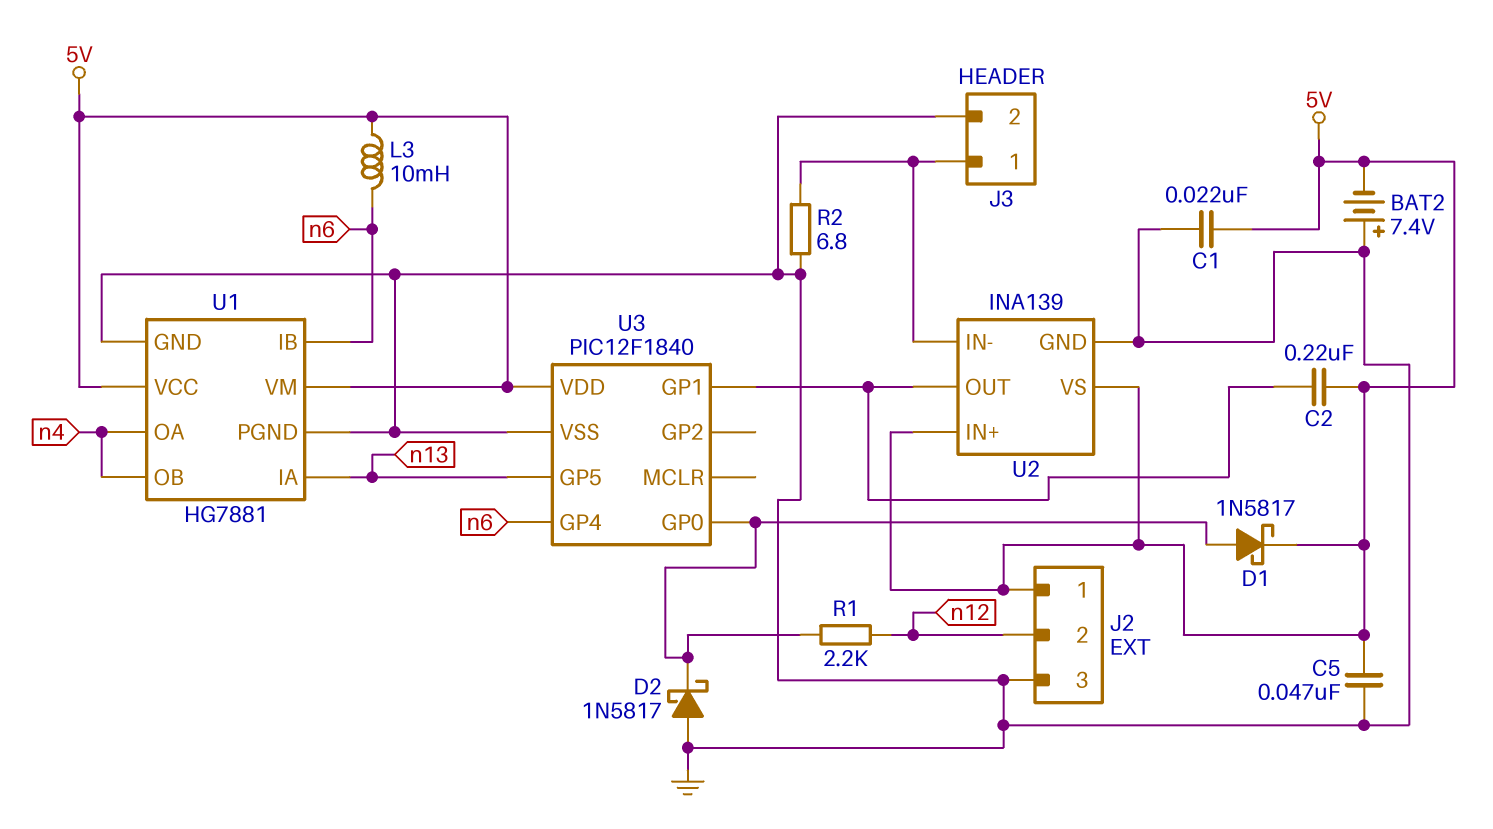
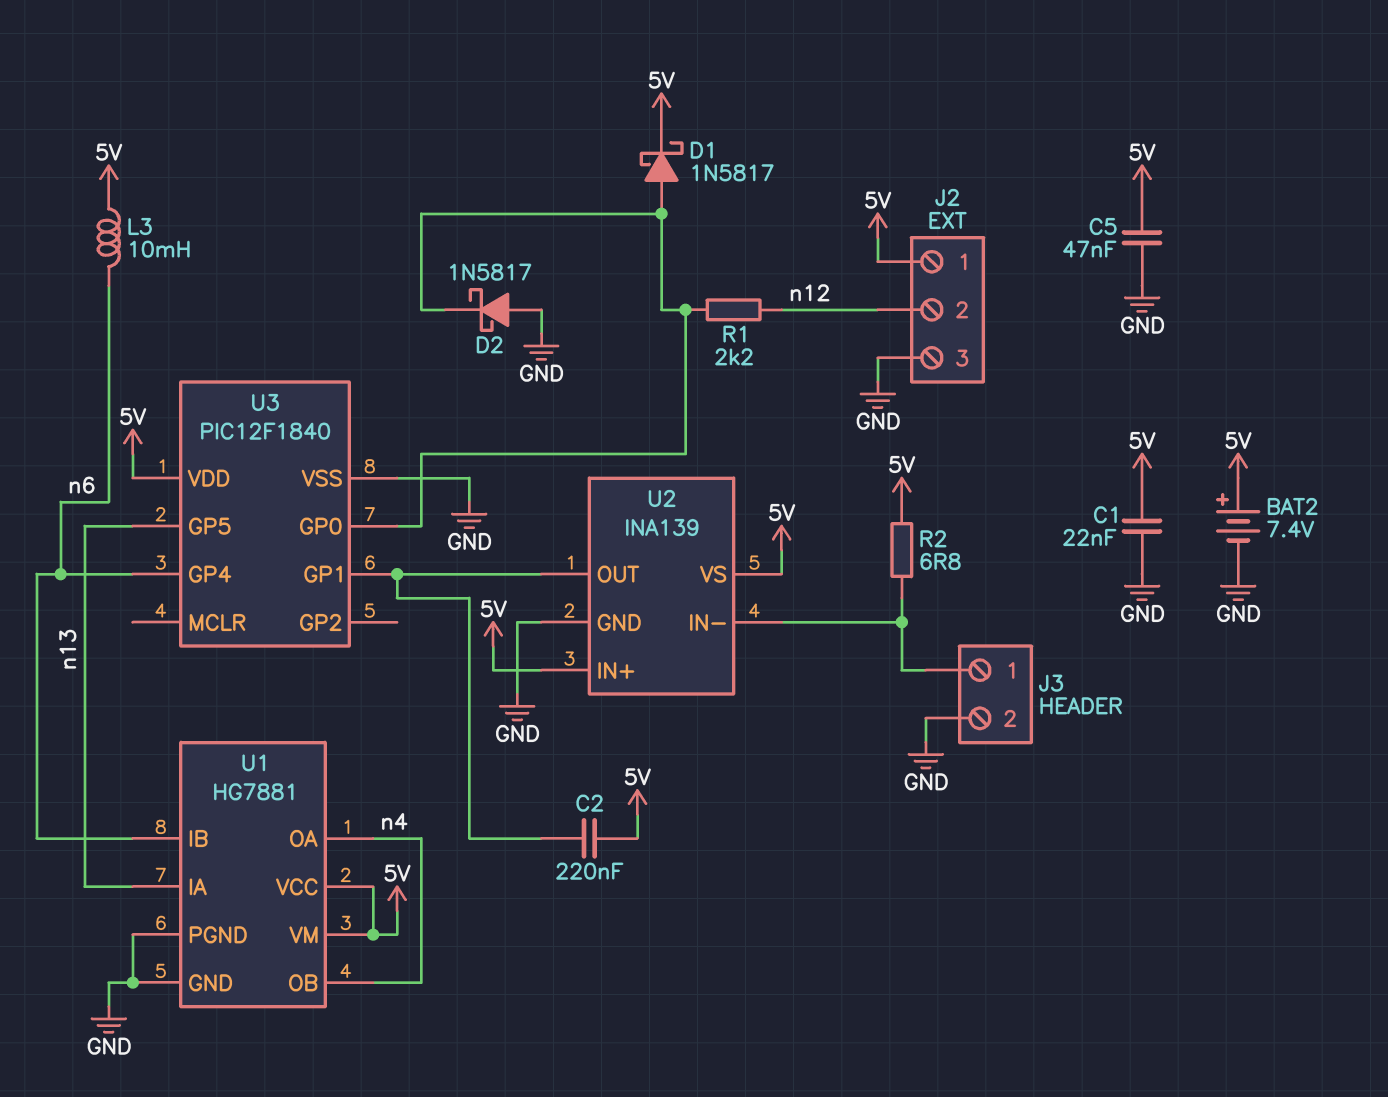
BAT2: 7.4V (plus GND, minus 5V) -> 7.4V (plus 5V, minus GND)
R2: 6.8 (GND, J3/1) -> 6.8 (5V, J3/1)

